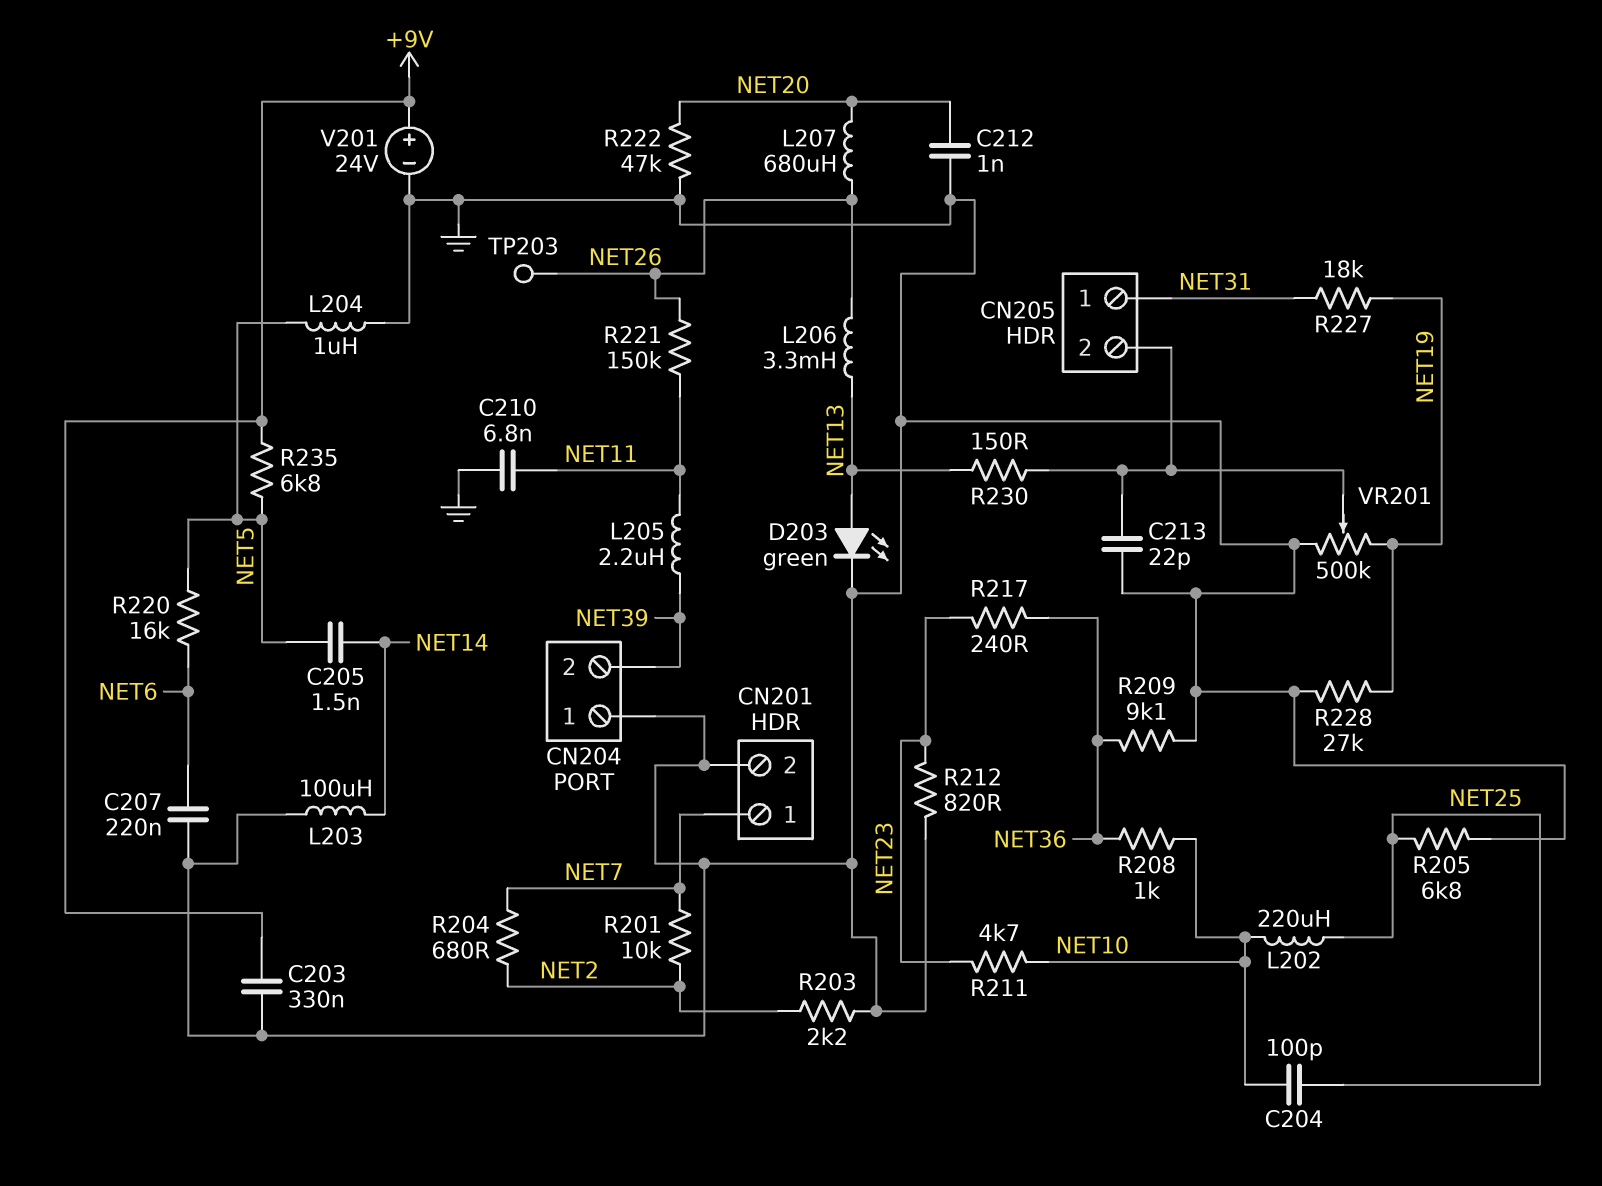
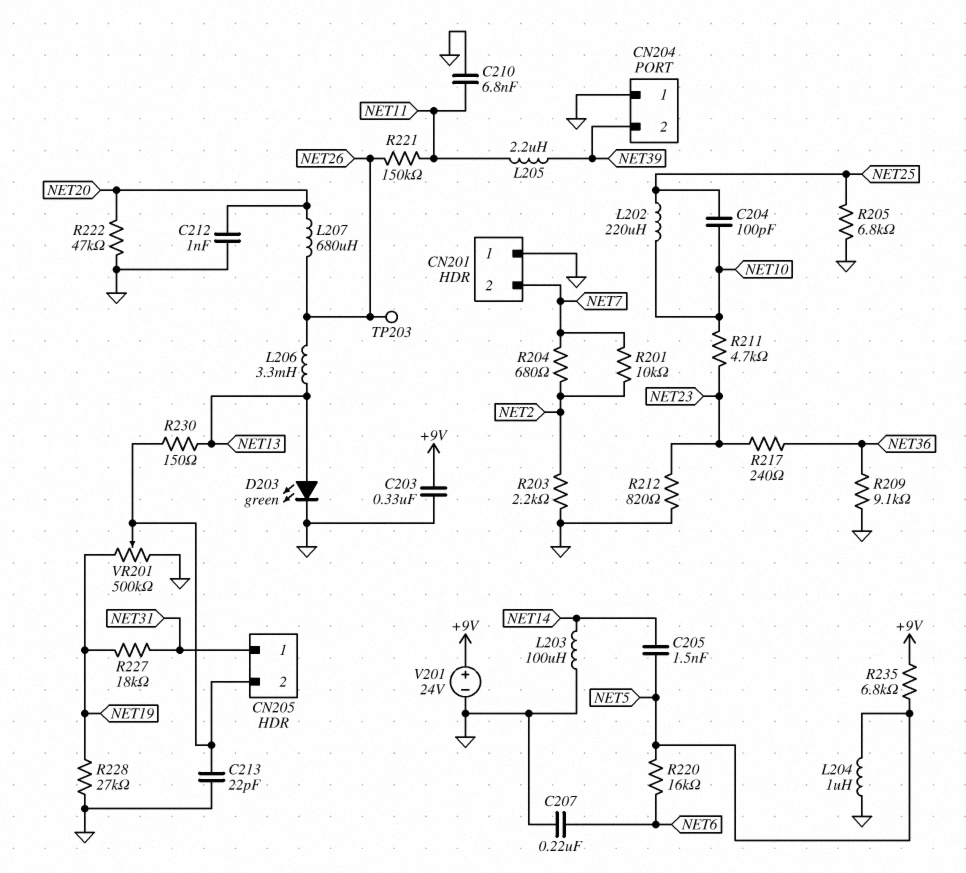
CN201 pin 1: NET7 -> GND
CN201 pin 2: GND -> NET7
R208: 1k (NET10, NET36) -> none

